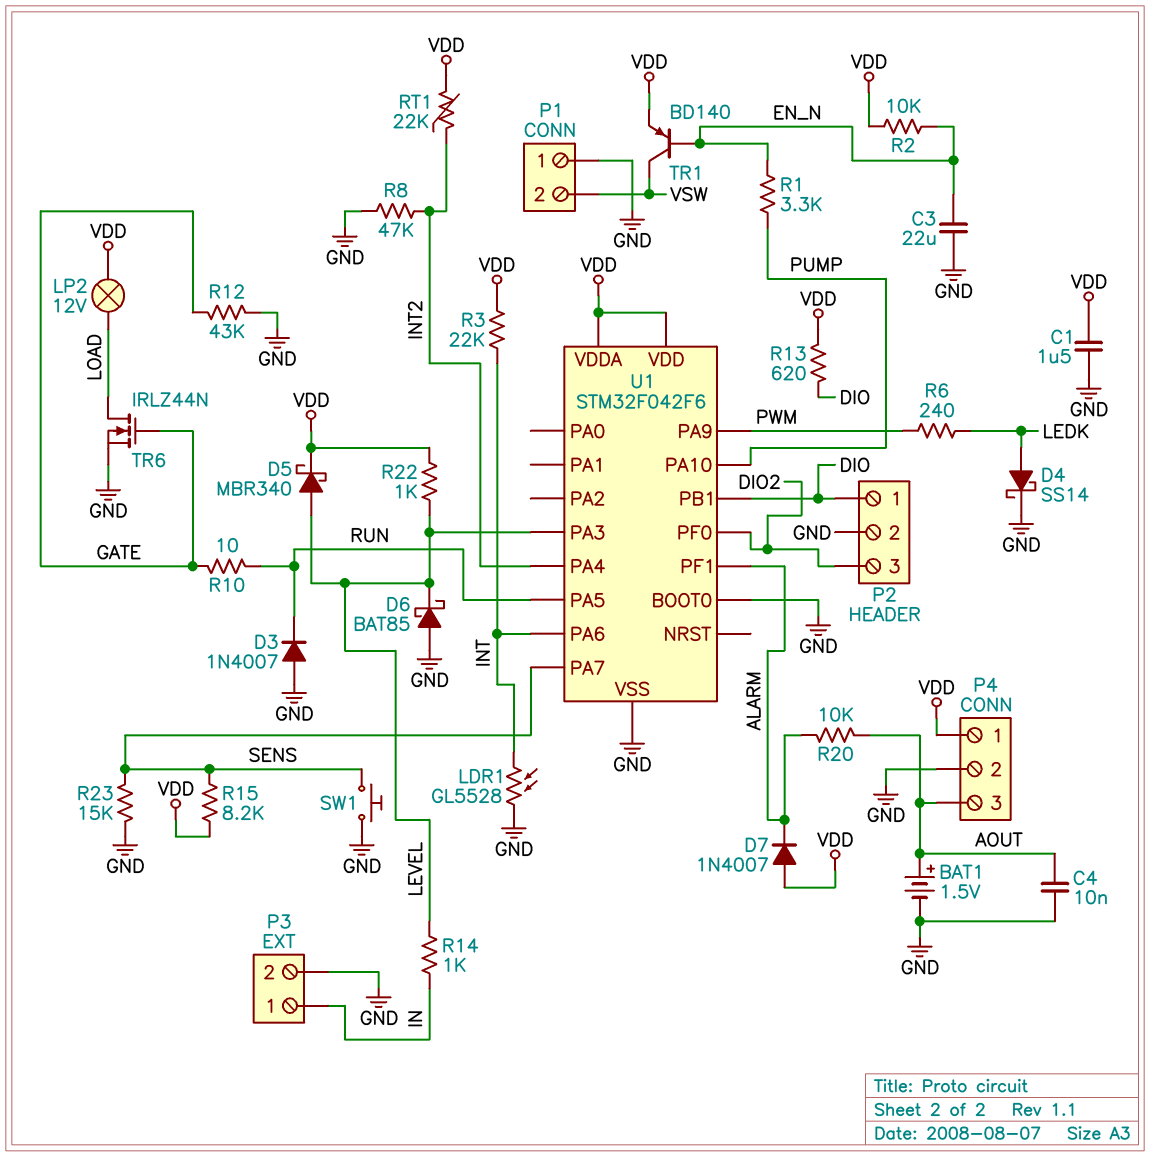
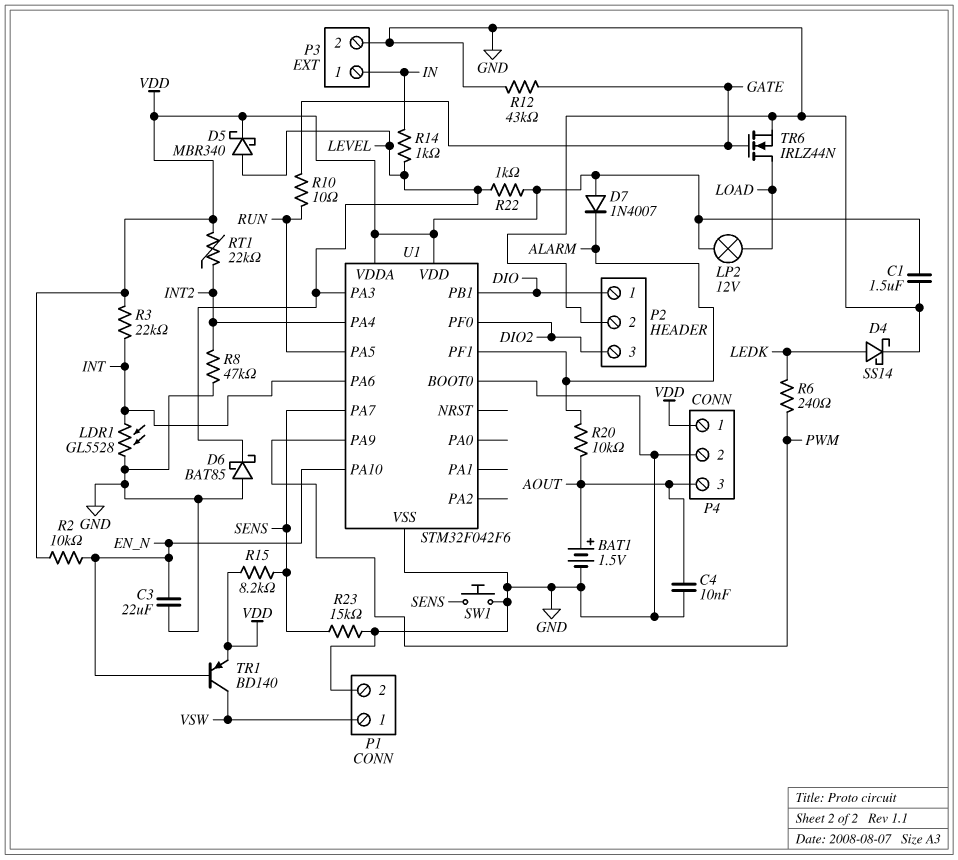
D3: diode 1N4007 (A GND, K RUN) -> none
P1 pin 1: GND -> VSW
P1 pin 2: VSW -> GND
R1: 3.3k (EN_N, PUMP) -> none
R13: 620 (DIO, VDD) -> none
U1 pin PA10: PUMP -> EN_N

